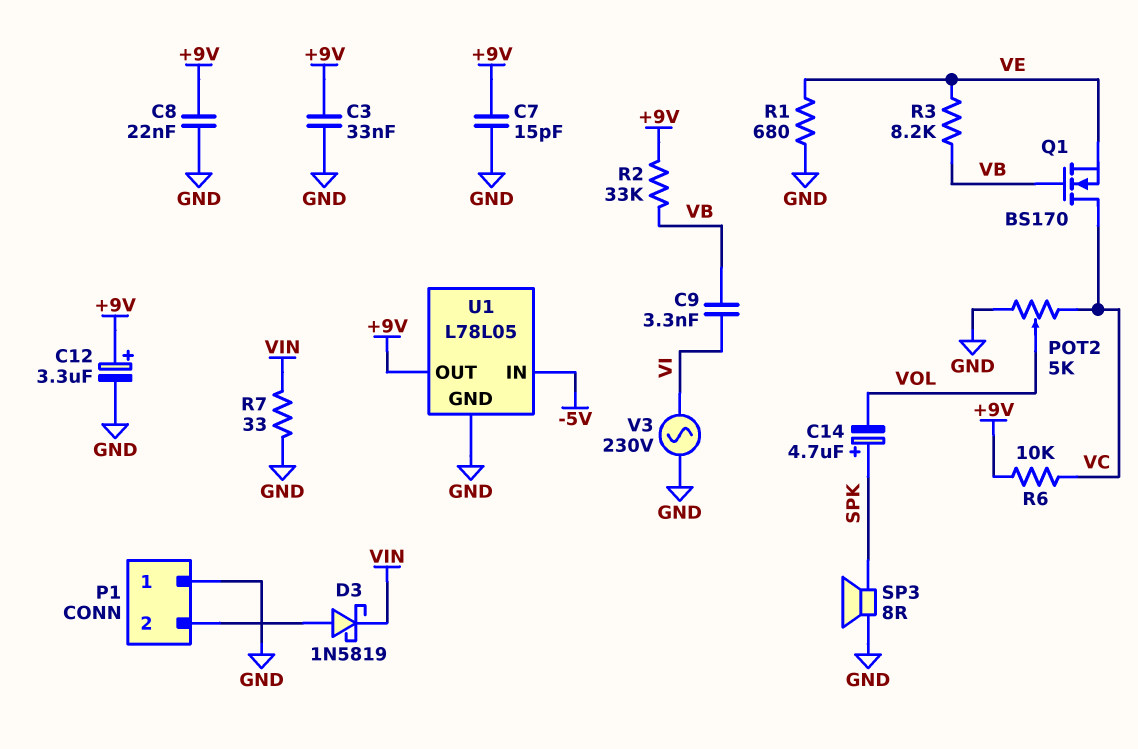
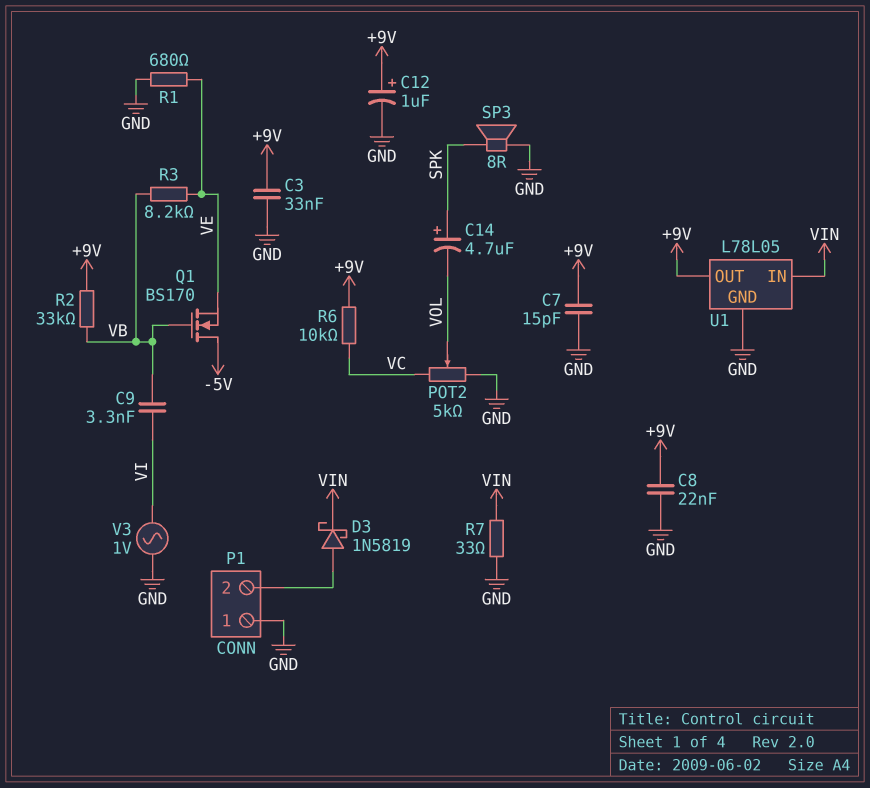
C12: 3.3uF (plus +9V, minus GND) -> 1uF (plus +9V, minus GND)
Q1: NMOS BS170 (G VB, D VC, S VE) -> NMOS BS170 (G VB, D -5V, S VE)
U1 pin IN: -5V -> VIN
V3: AC 230V (GND, VI) -> AC 1V (GND, VI)

